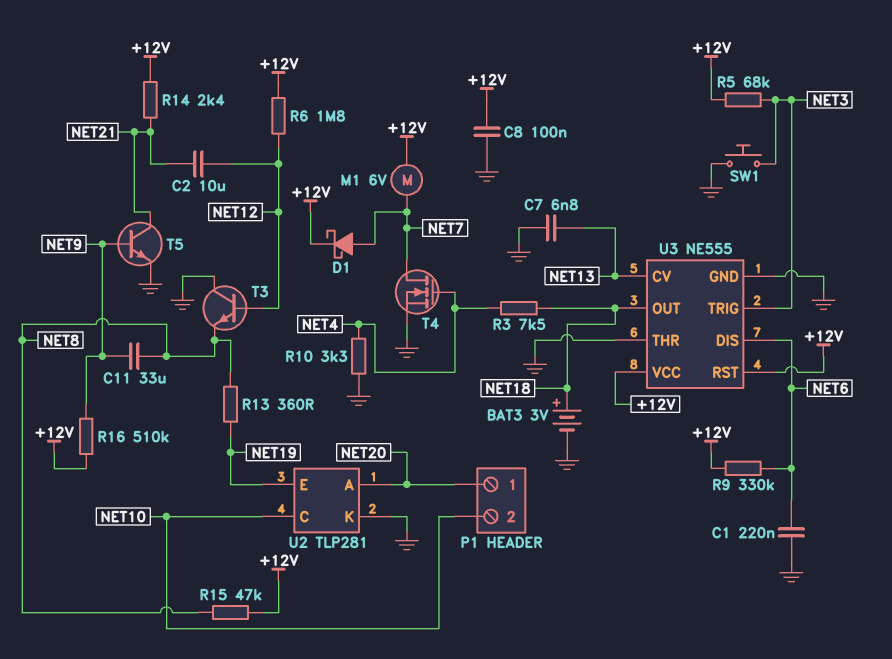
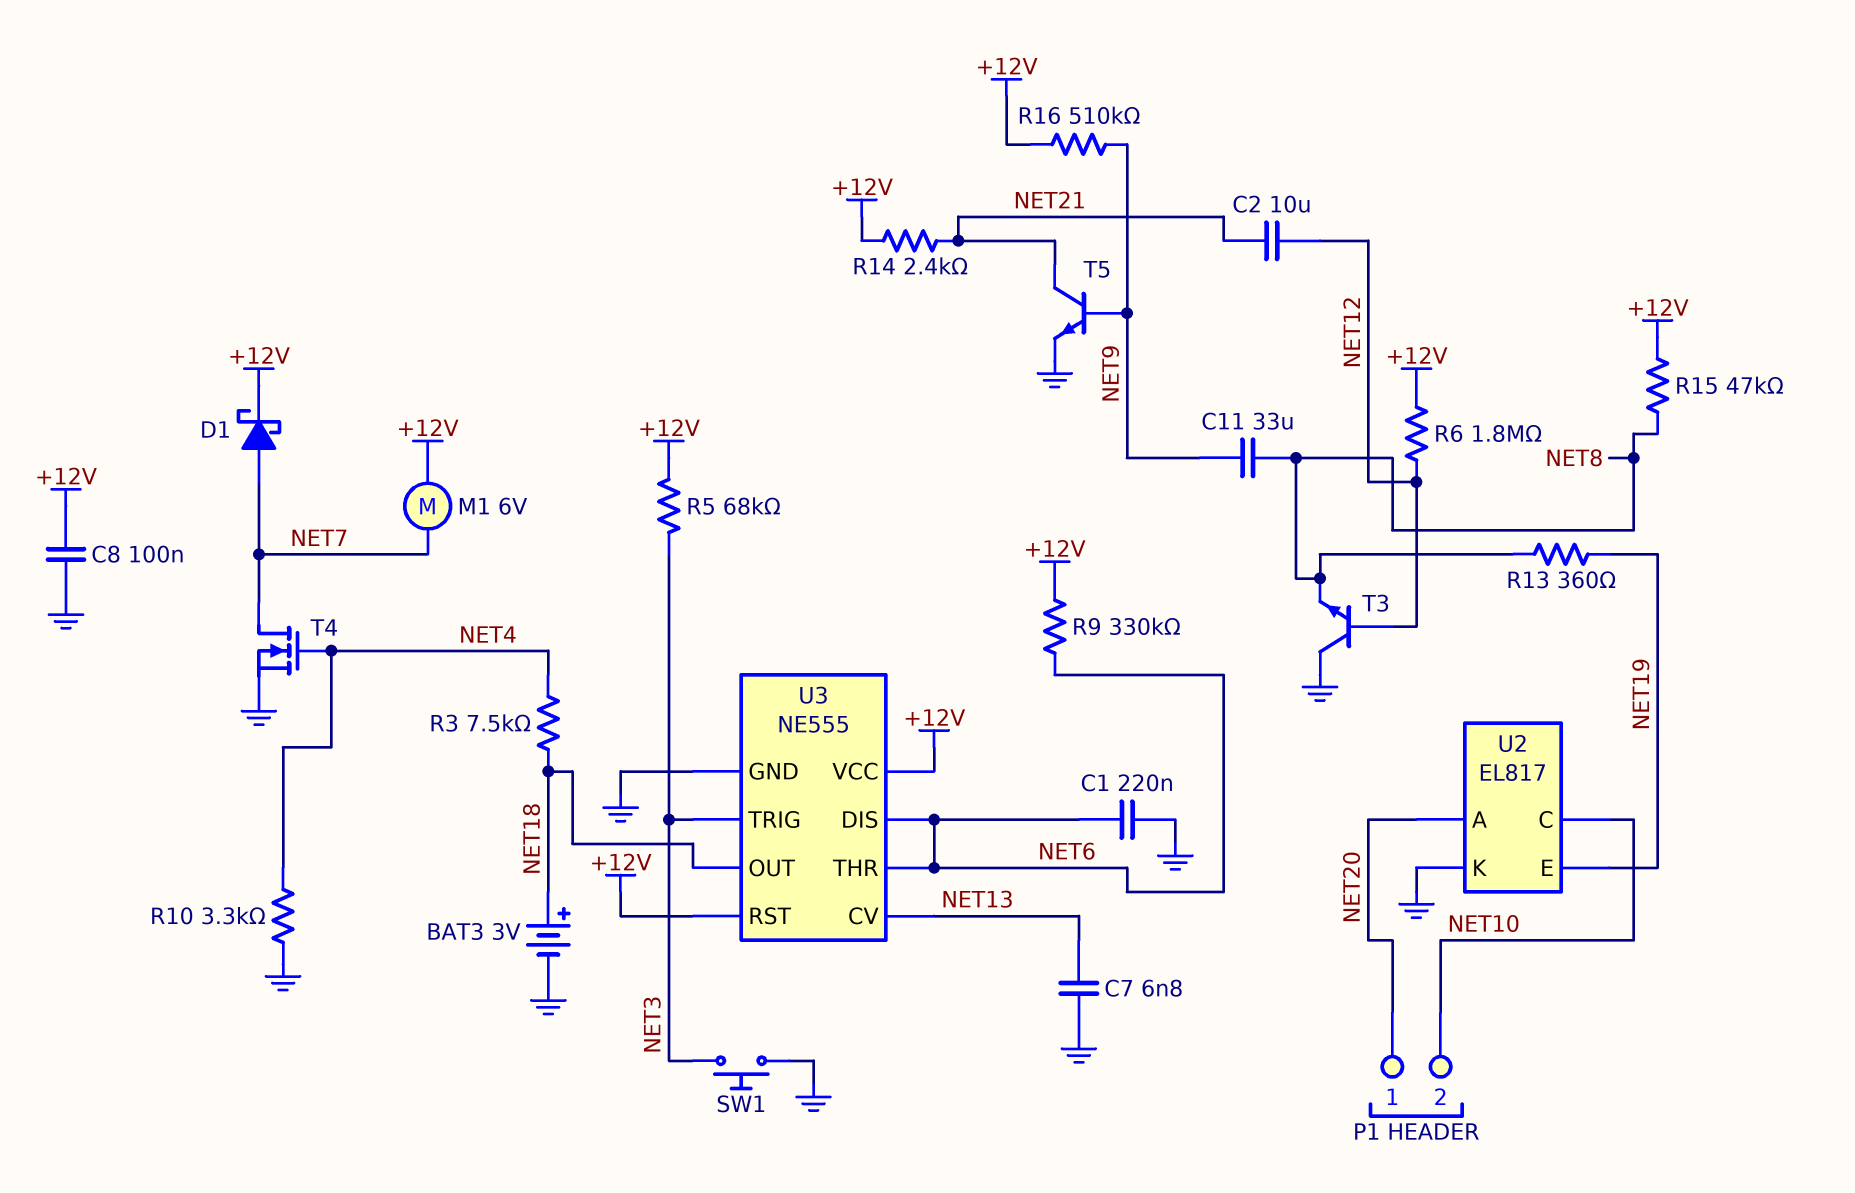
U2: TLP281 -> EL817
U3 pin THR: GND -> NET6

